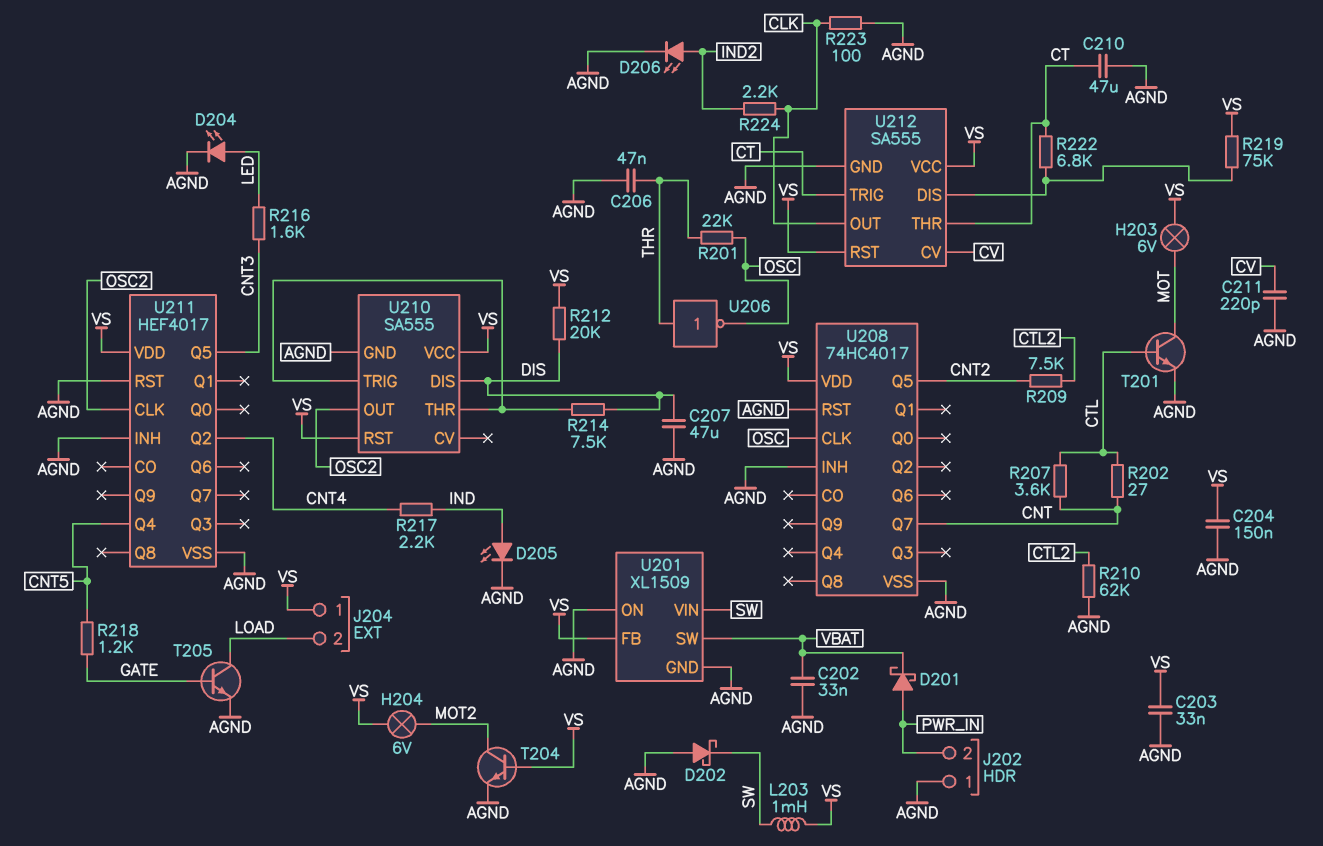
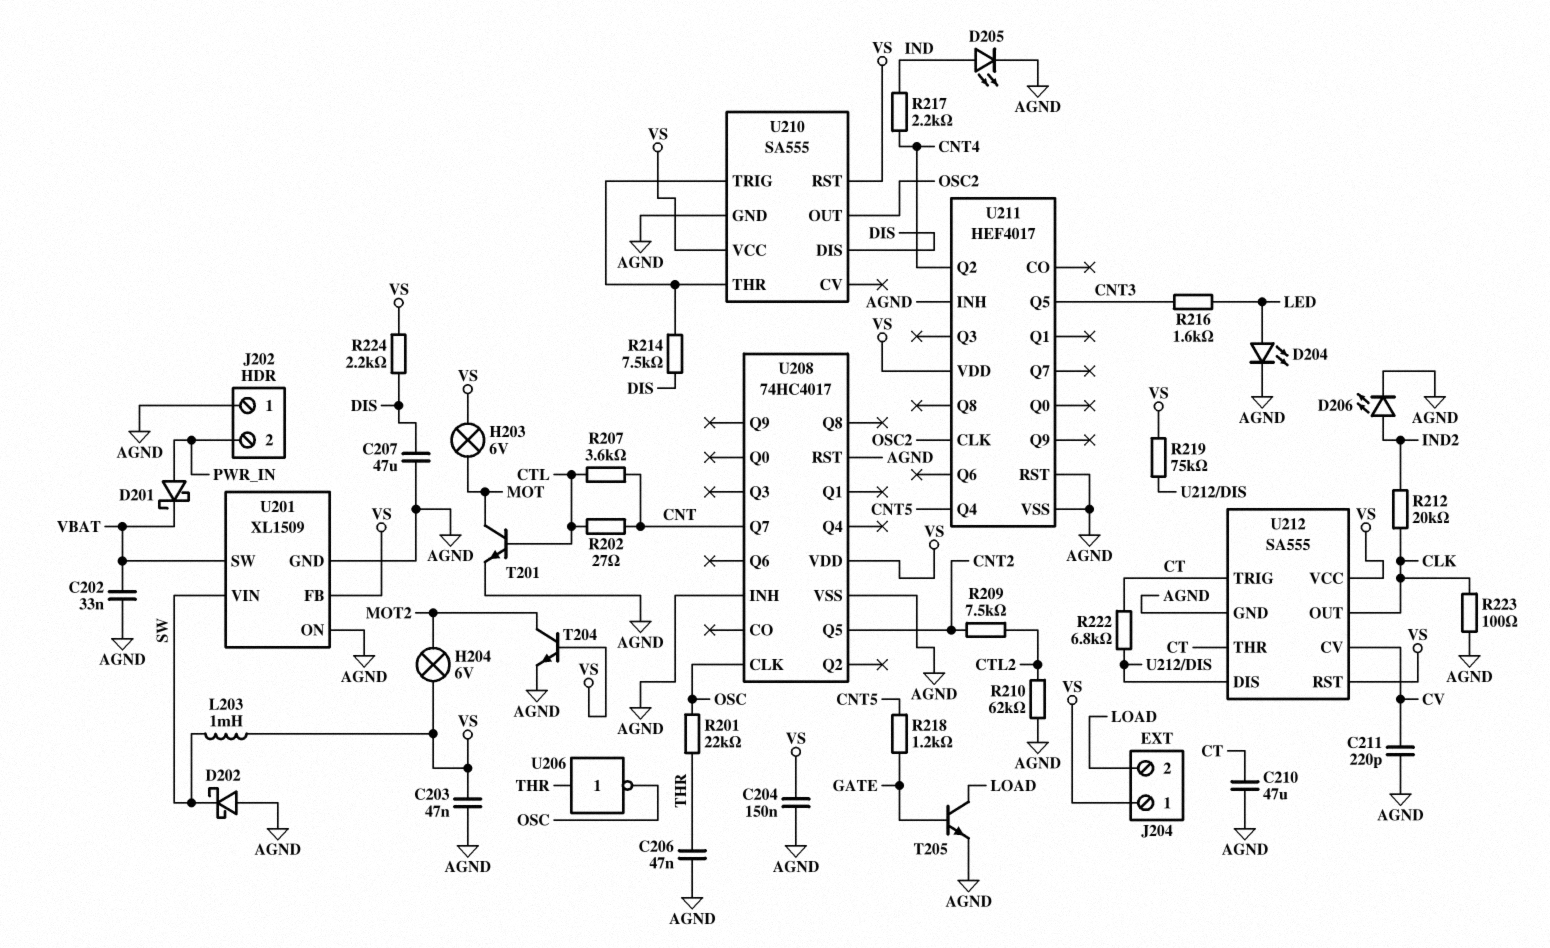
C203: 33nF (AGND, VS) -> 47nF (AGND, VS)
R212: 20k (DIS, VS) -> 20k (CLK, IND2)
R224: 2.2k (CLK, IND2) -> 2.2k (DIS, VS)

